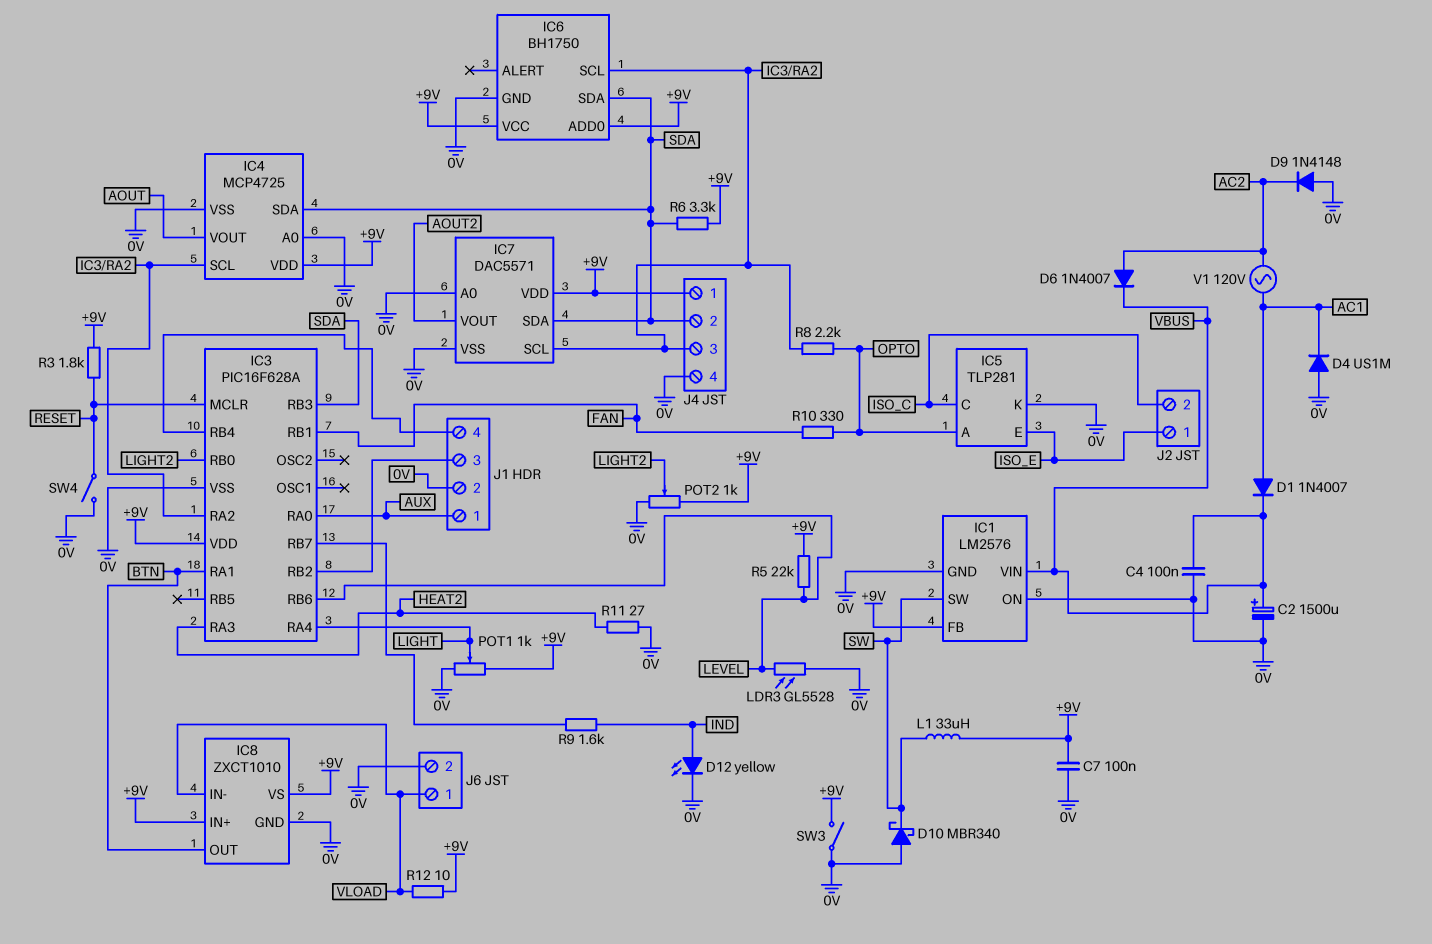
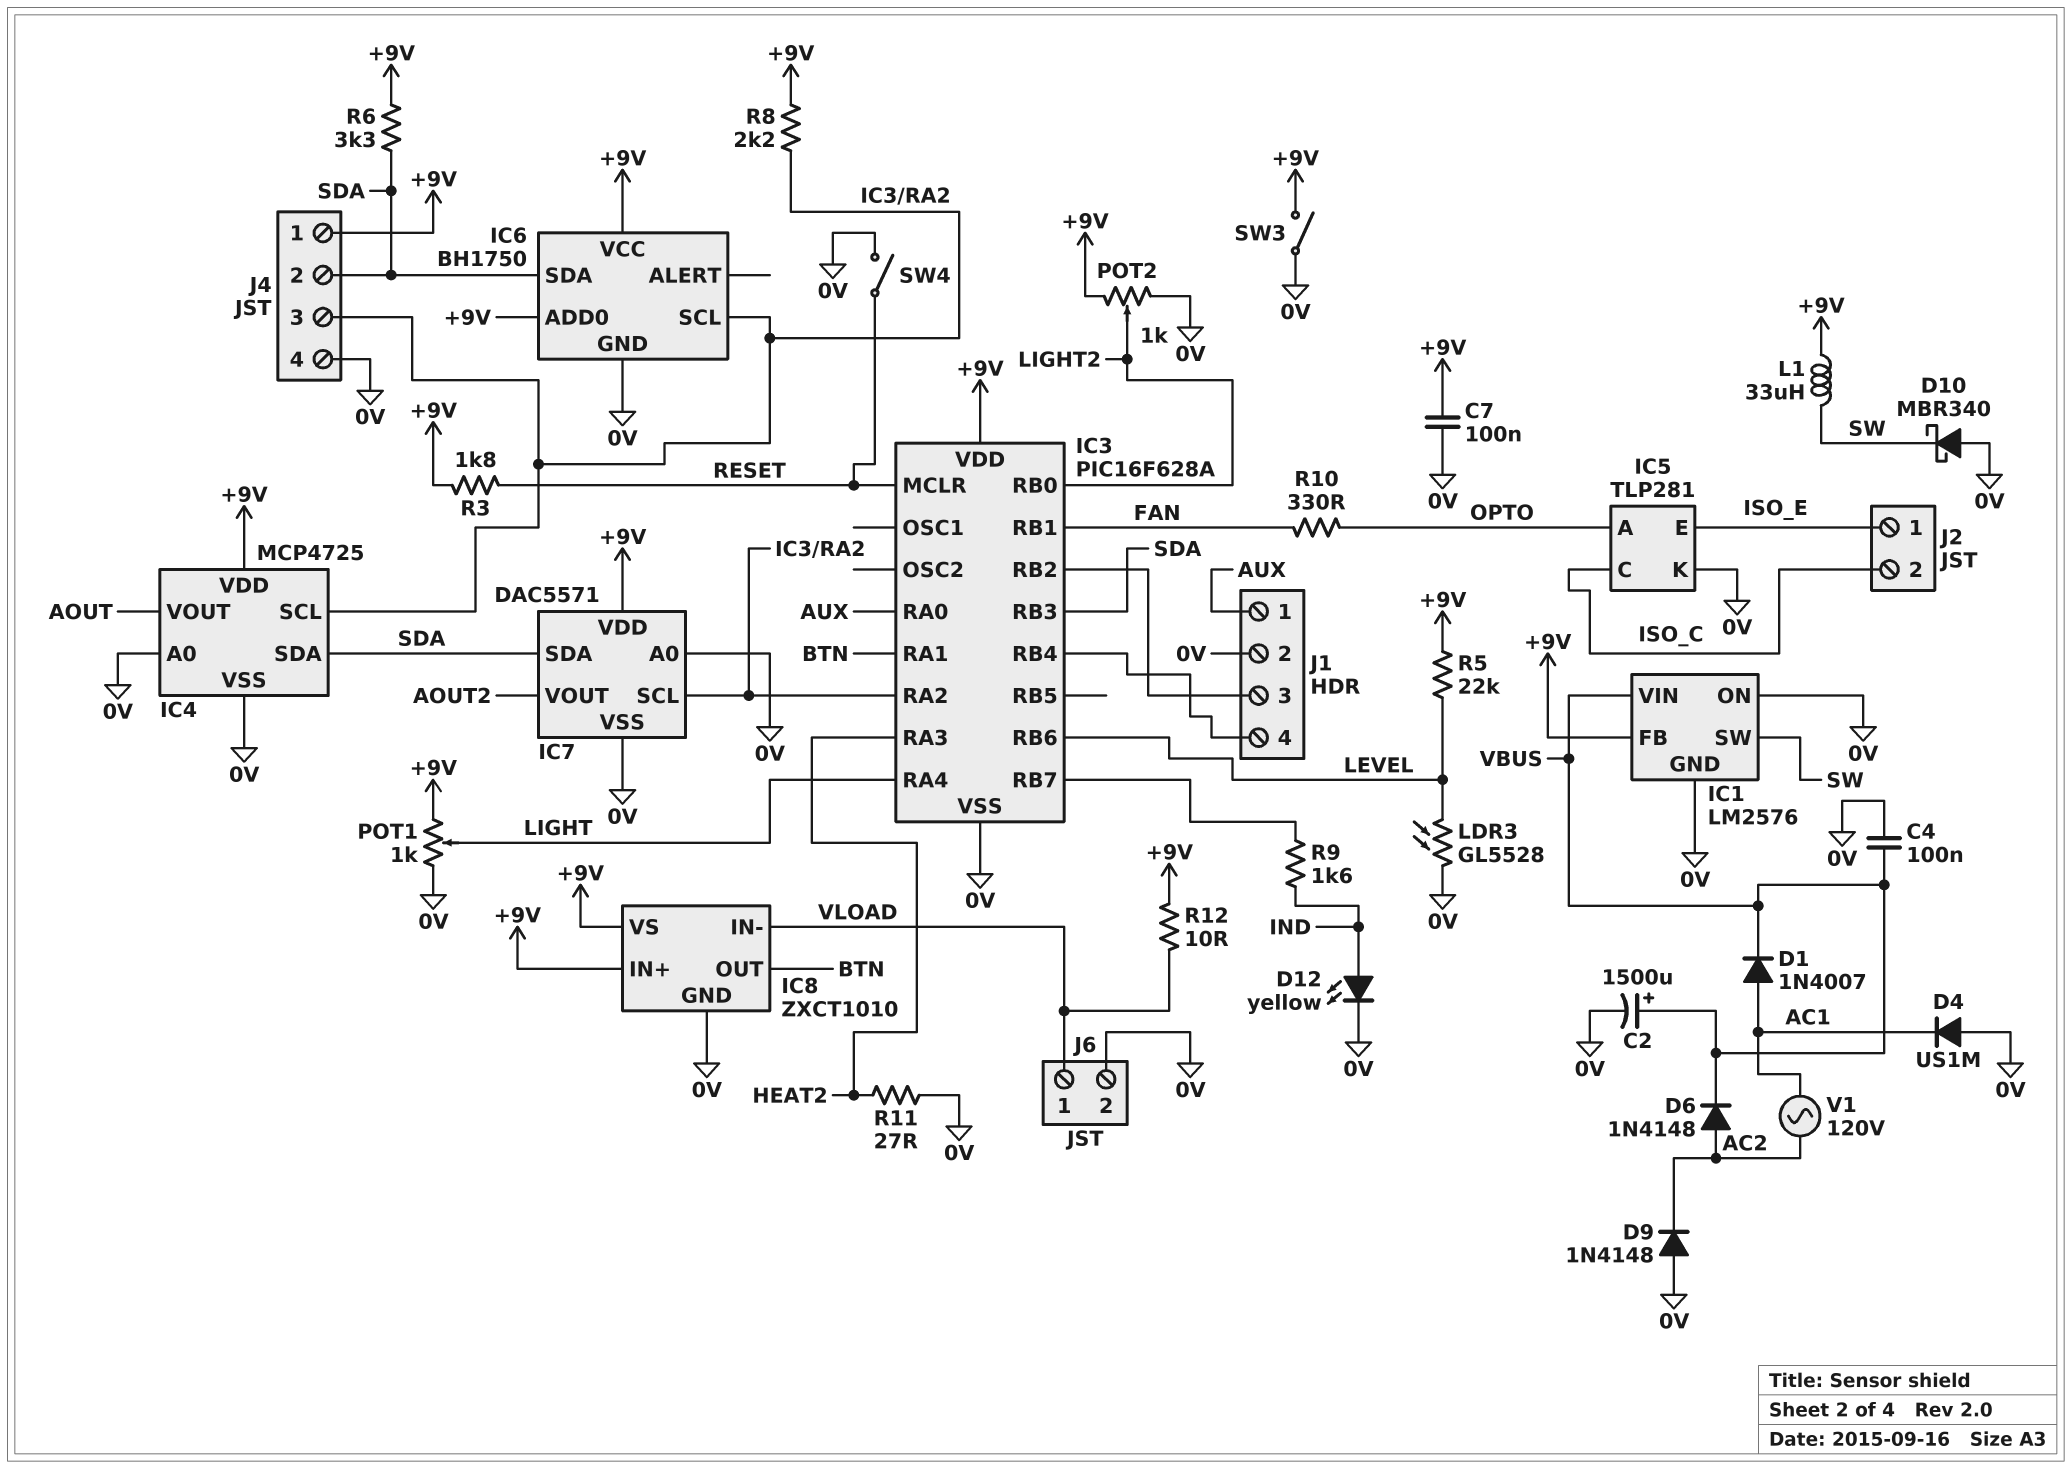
D6: diode 1N4007 (A AC2, K VBUS) -> diode 1N4148 (A AC2, K VBUS)
R8: 2.2k (IC3/RA2, OPTO) -> 2.2k (+9V, IC3/RA2)

